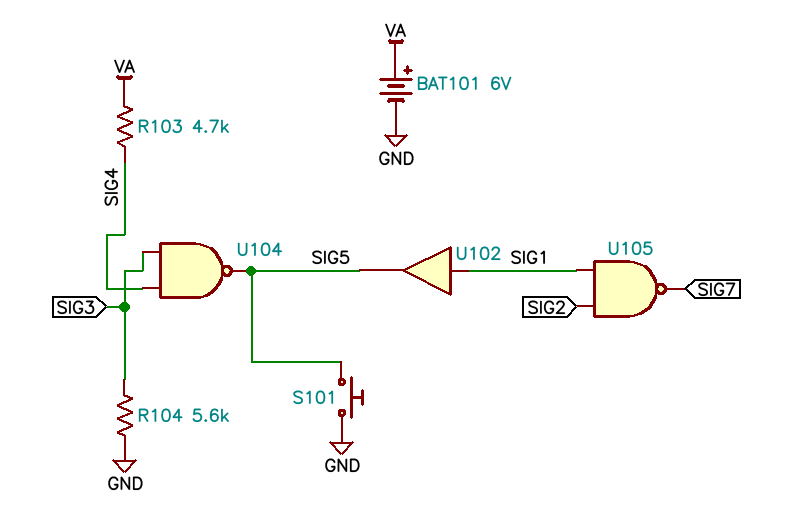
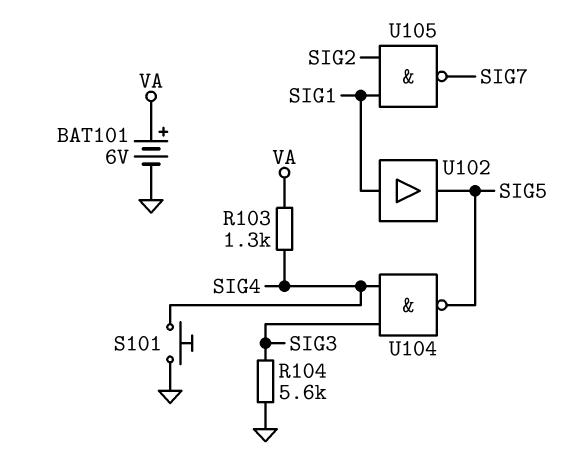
R103: 4.7k (SIG4, VA) -> 1.3k (SIG4, VA)
S101: button (GND, SIG5) -> button (GND, SIG4)

